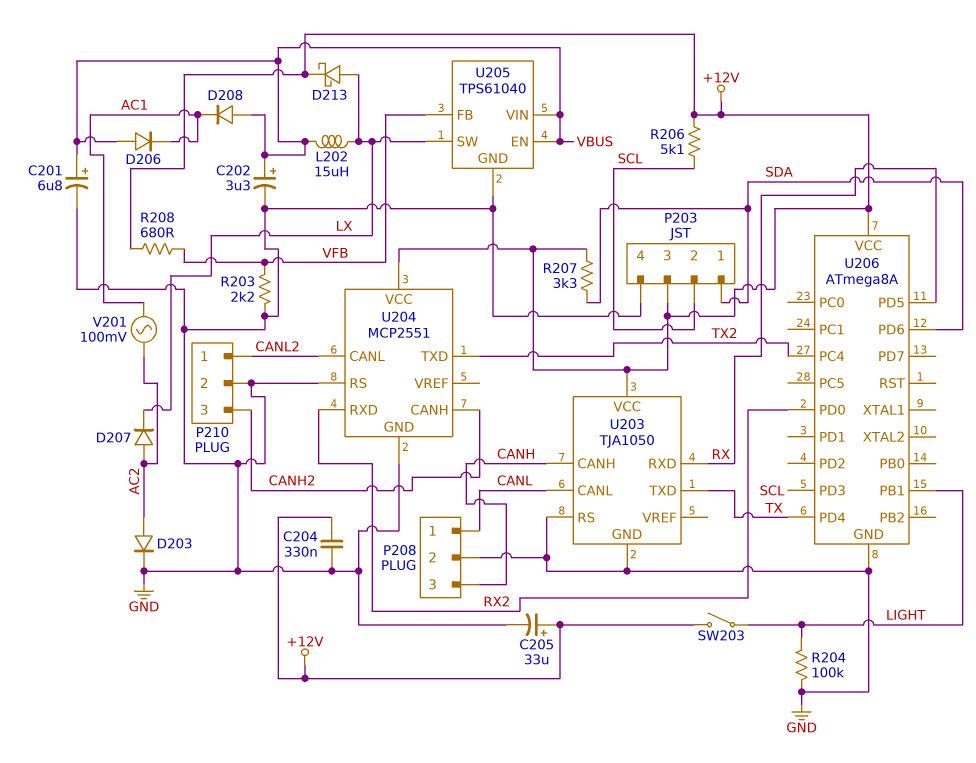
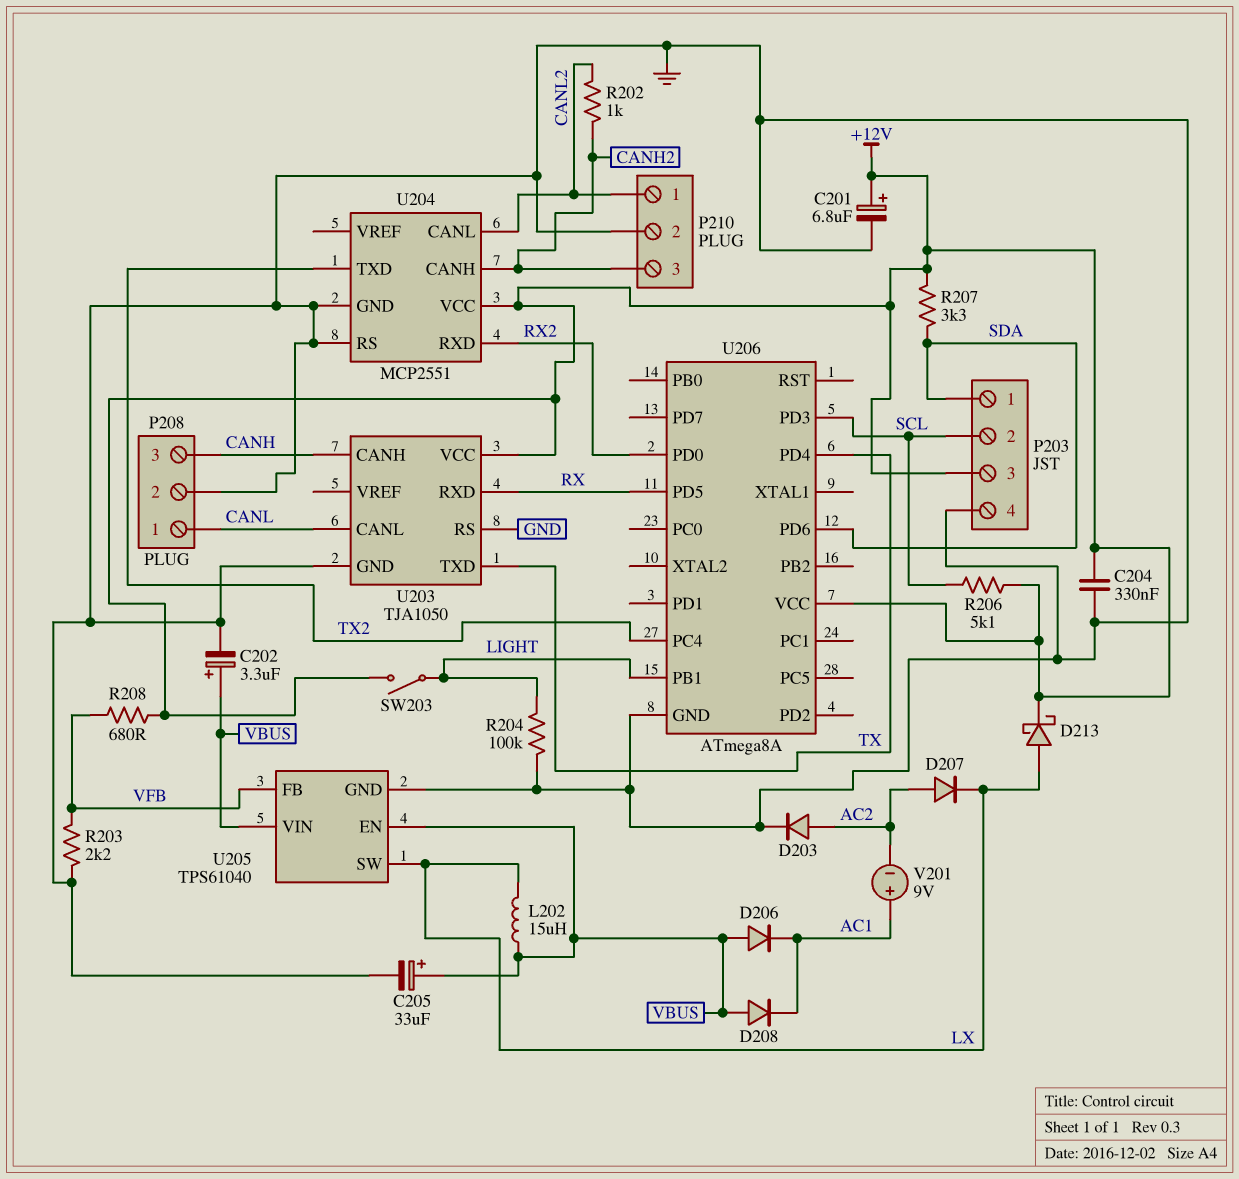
C201: 6.8uF (plus VBUS, minus GND) -> 6.8uF (plus +12V, minus GND)
C205: 33uF (plus +12V, minus GND) -> 33uF (plus VBUS, minus GND)
R202: none -> 1k (CANH2, CANL2)
V201: AC 100mV (AC1, AC2) -> 9V (plus AC1, minus AC2)

